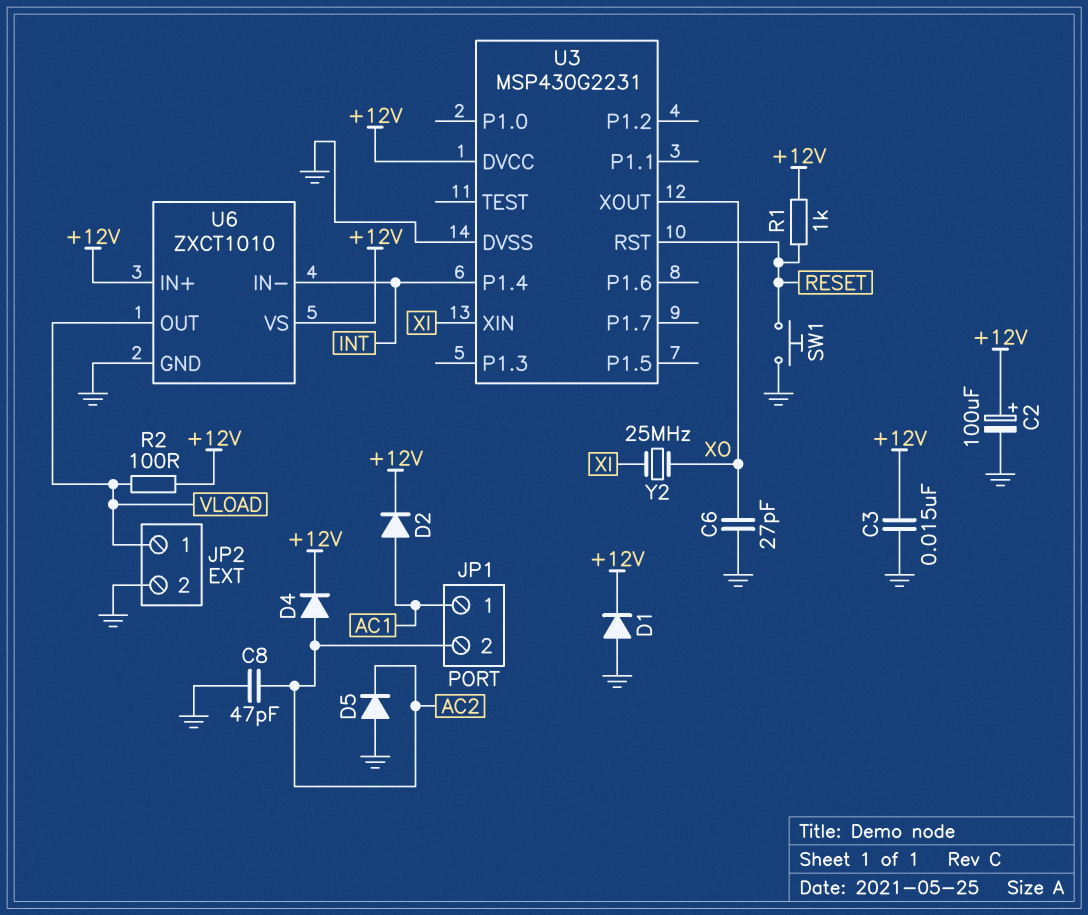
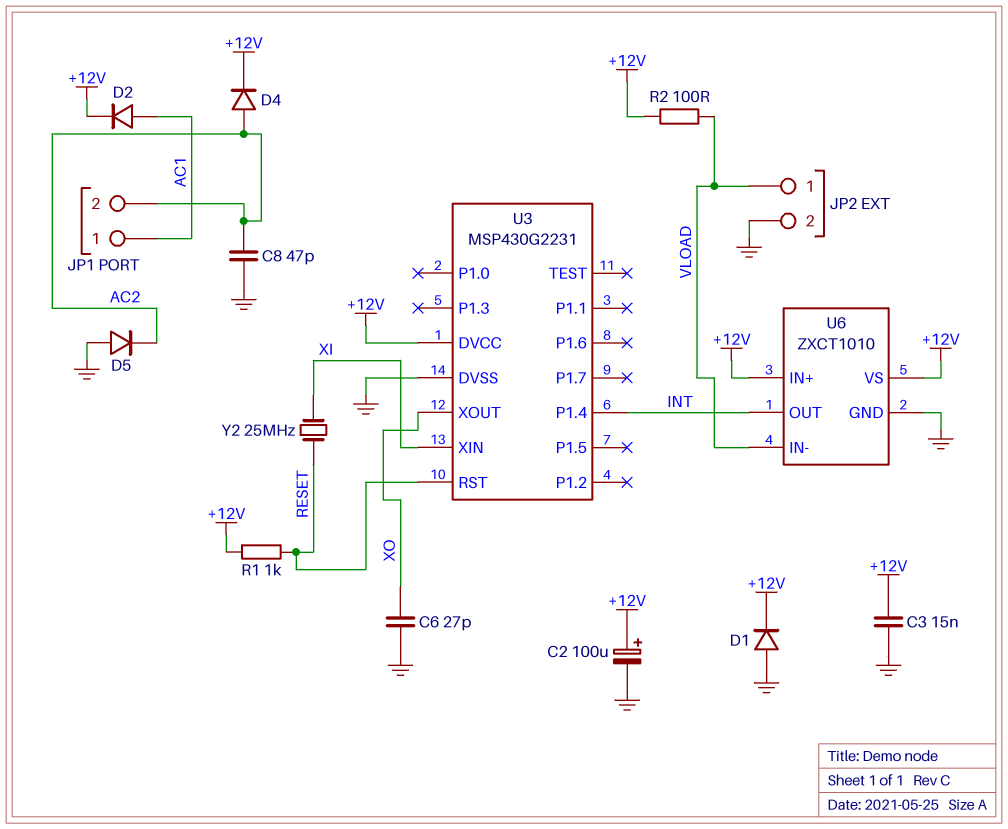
SW1: button (GND, RESET) -> none
U6 pin IN-: INT -> VLOAD
U6 pin OUT: VLOAD -> INT
Y2: 25MHz (XI, XO) -> 25MHz (RESET, XI)

